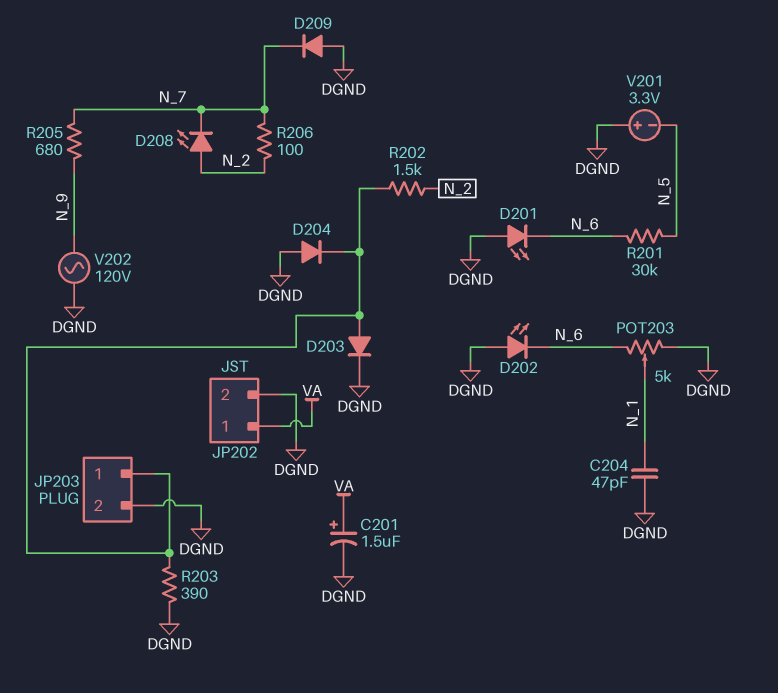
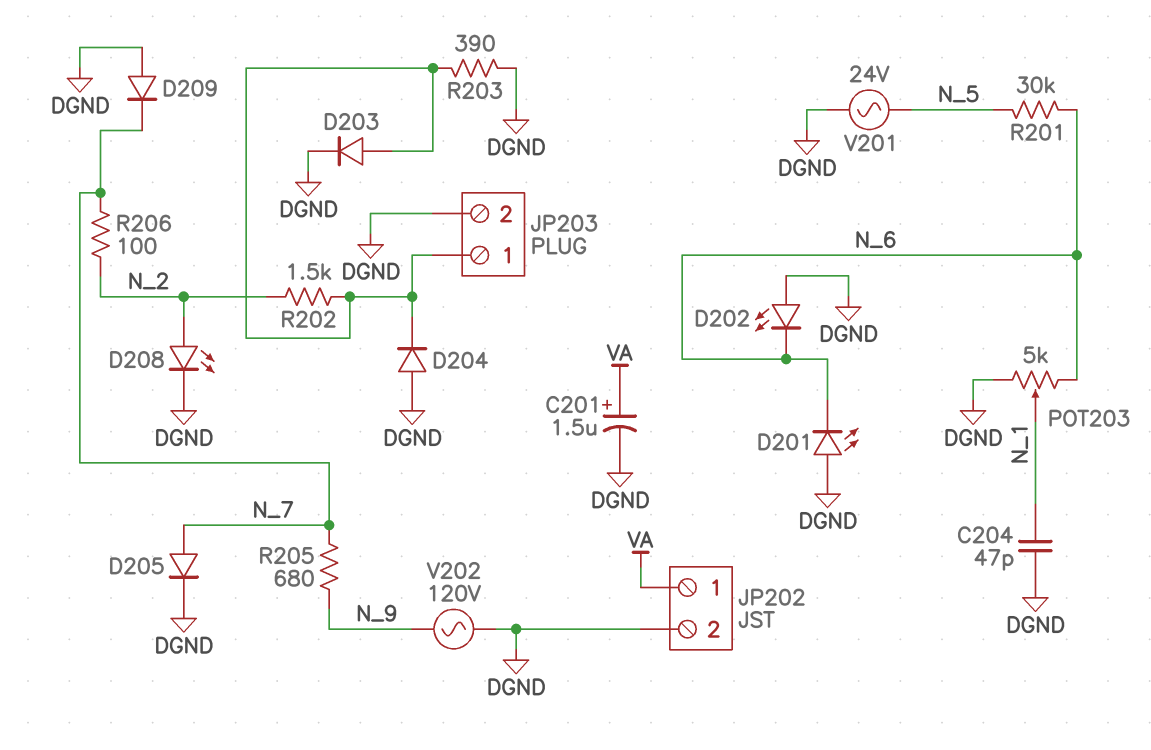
D205: none -> diode (A N_7, K DGND)
D208: LED (A N_2, K N_7) -> LED (A N_2, K DGND)
V201: 3.3V (plus DGND, minus N_5) -> AC 24V (DGND, N_5)

